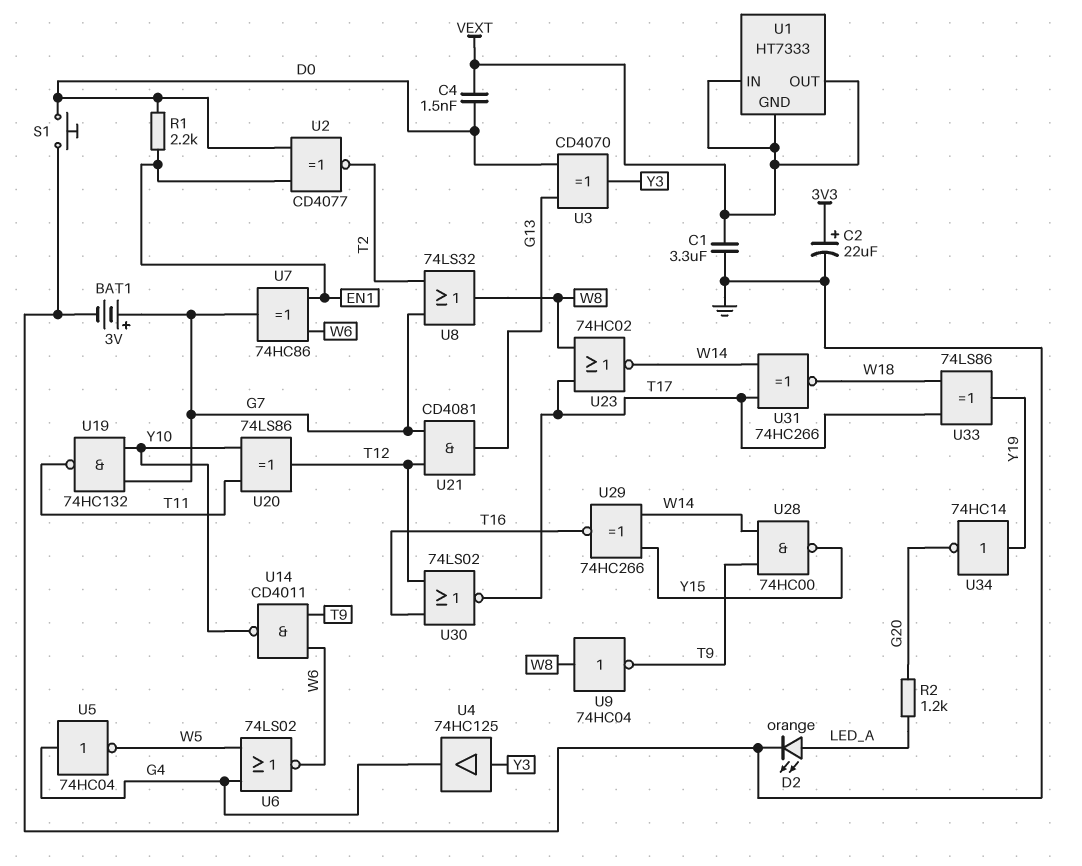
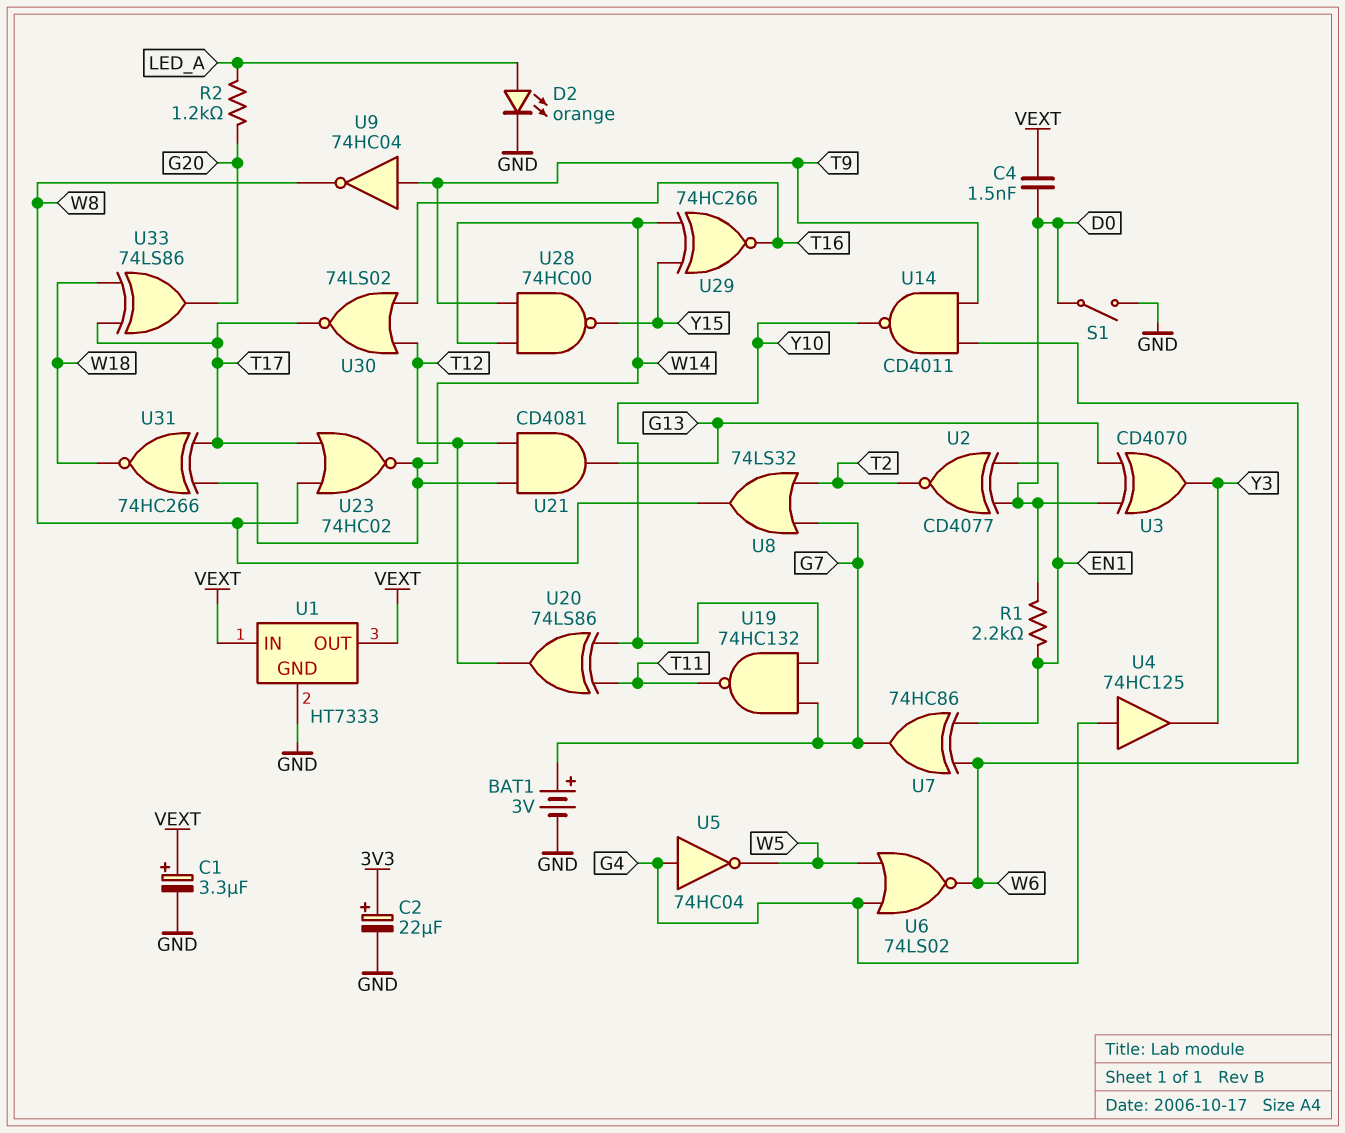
C1: 3.3uF (GND, VEXT) -> 3.3uF (plus VEXT, minus GND)
S1: button (D0, GND) -> switch (D0, GND)
U1 pin GND: VEXT -> GND
U4: buffer 74HC125 (in Y3, out G4) -> buffer 74HC125 (in G4, out Y3)
U9: NOT 74HC04 (in W8, out T9) -> NOT 74HC04 (in T9, out W8)
U21: AND CD4081 (in G7, in T12, out G13) -> AND CD4081 (in T12, in W14, out G13)
U33: XOR 74LS86 (in T17, in W18, out Y19) -> XOR 74LS86 (in T17, in W18, out G20)
U34: NOT 74HC14 (in Y19, out G20) -> none

